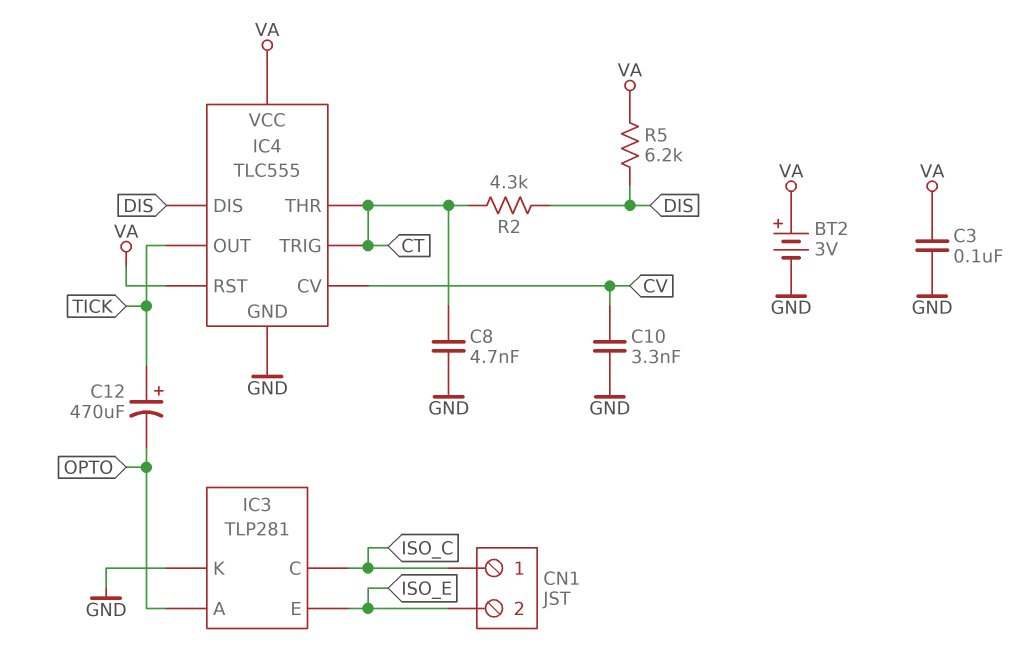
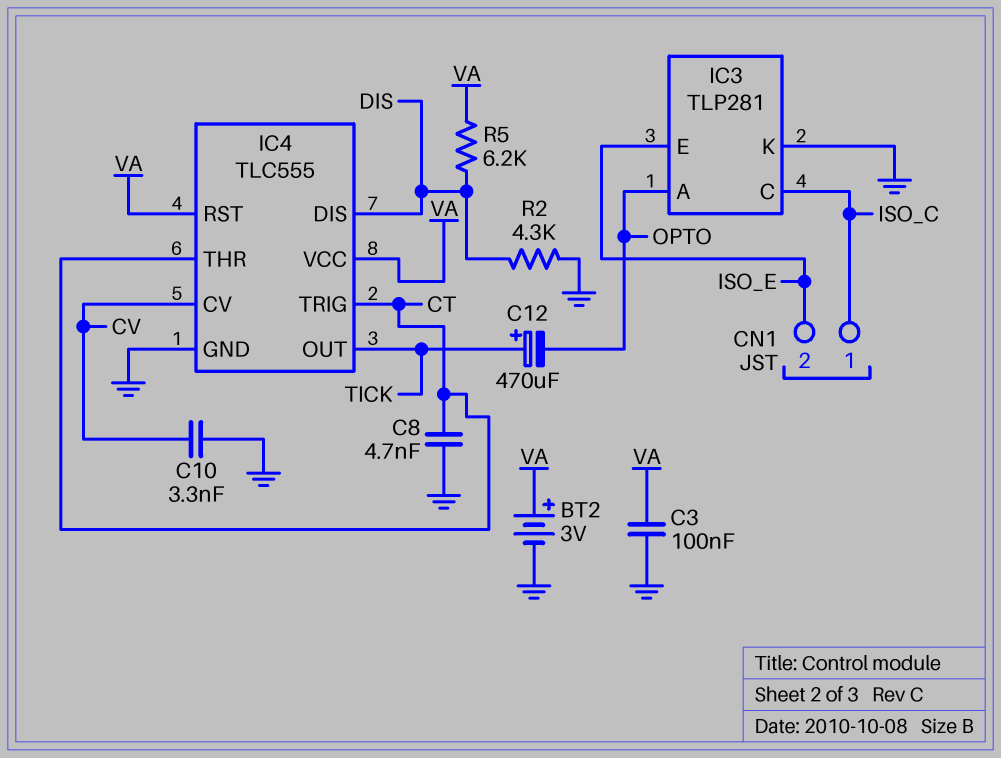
R2: 4.3k (CT, DIS) -> 4.3k (DIS, GND)

